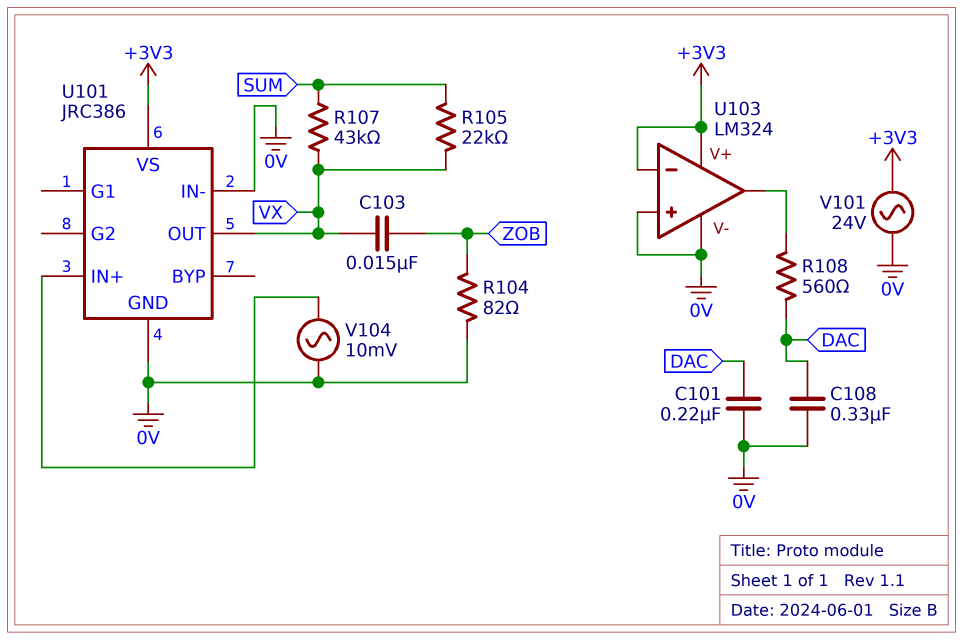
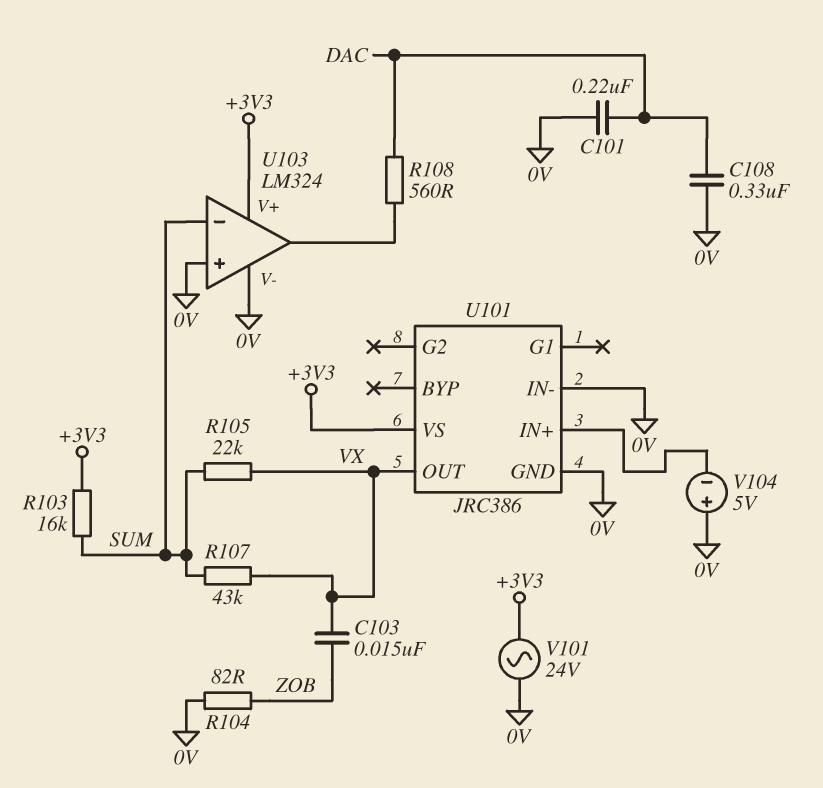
R103: none -> 16k (+3V3, SUM)
U103 pin in-: +3V3 -> SUM
V104: AC 10mV (0V, U101/IN+) -> 5V (plus 0V, minus U101/IN+)

